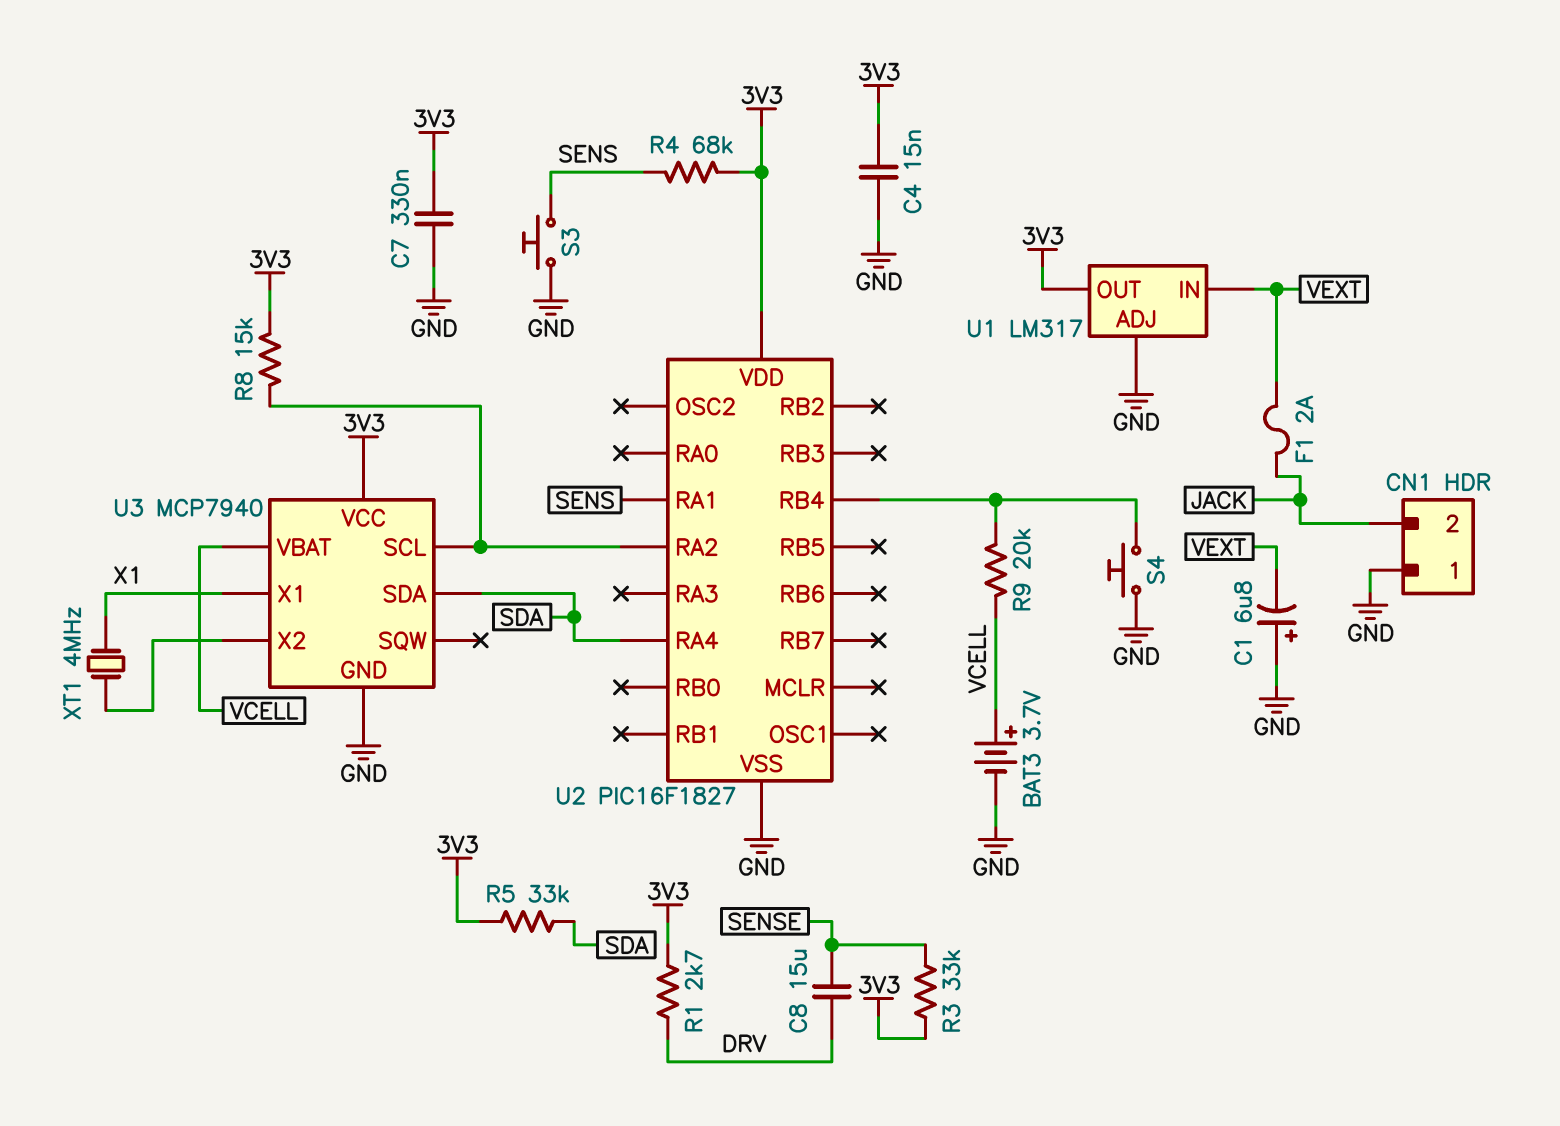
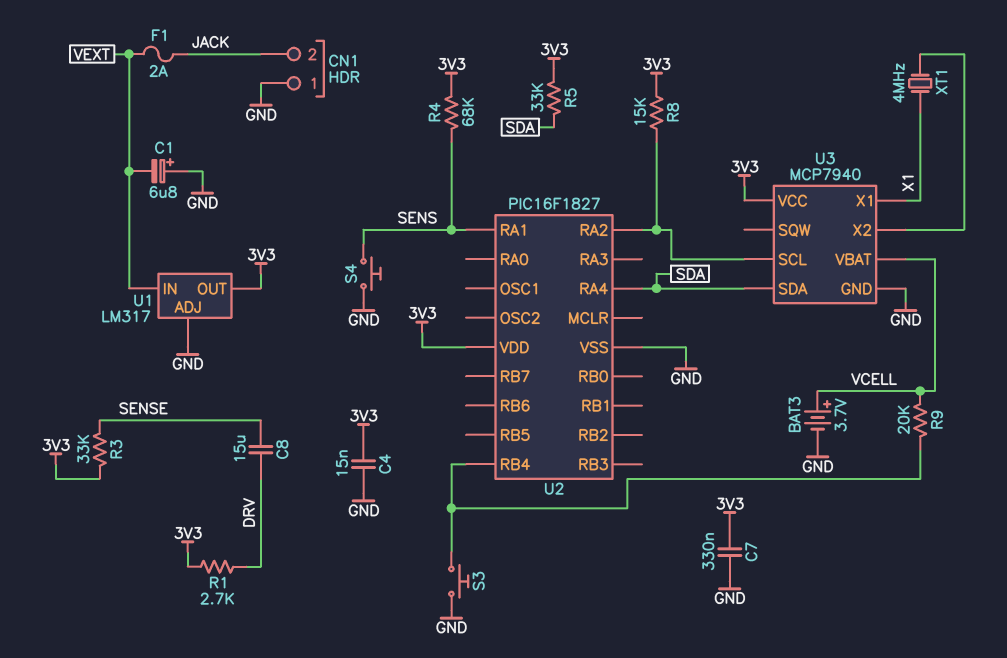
S3: button (GND, SENS) -> button (GND, U2/RB4)
S4: button (GND, U2/RB4) -> button (GND, SENS)

